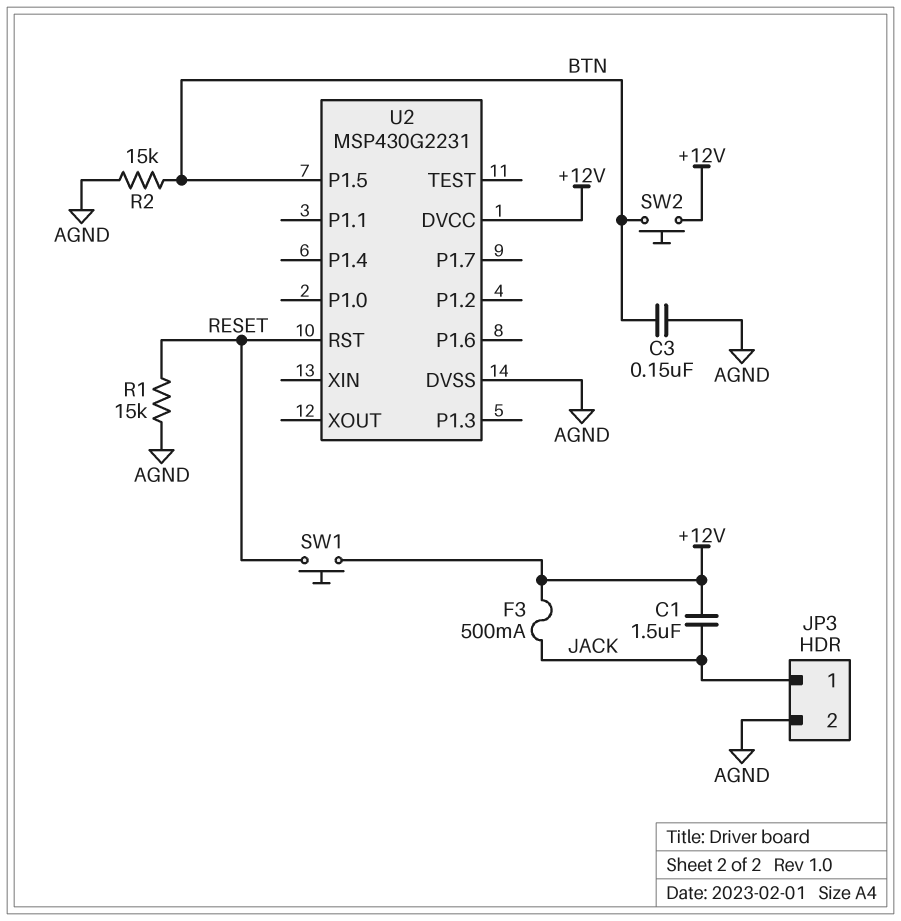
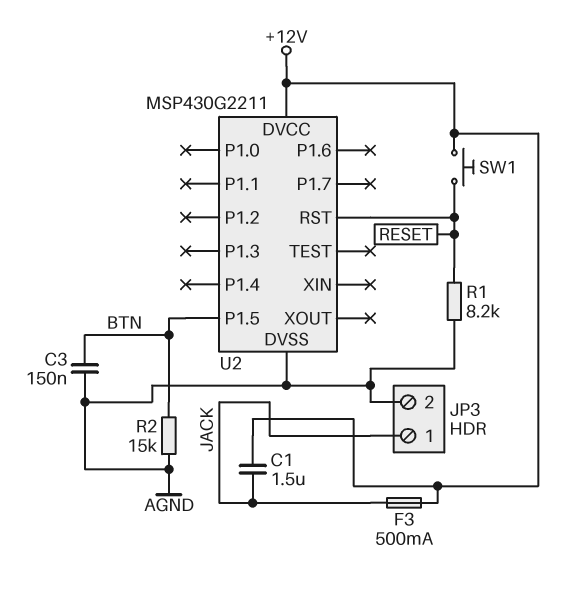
R1: 15k (AGND, RESET) -> 8.2k (AGND, RESET)
SW2: button (+12V, BTN) -> none
U2: MSP430G2231 -> MSP430G2211

